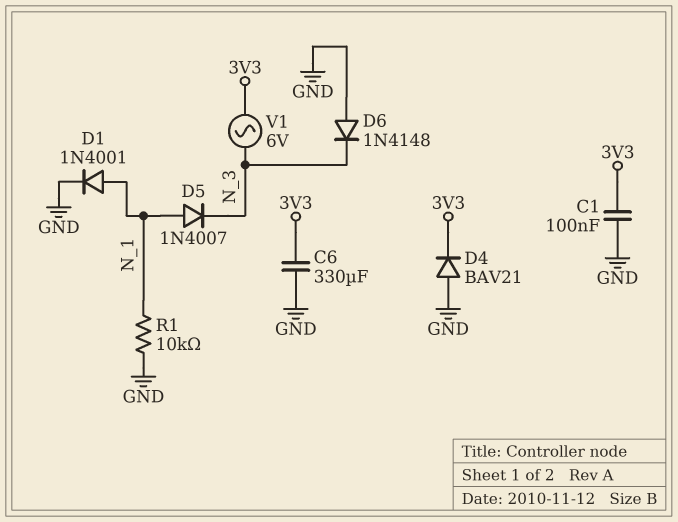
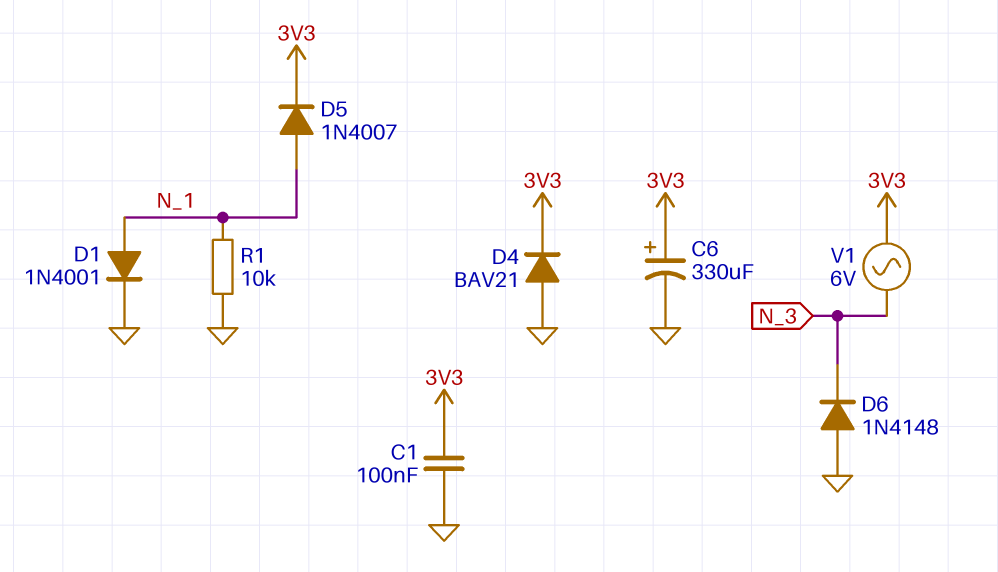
C6: 330uF (3V3, GND) -> 330uF (plus 3V3, minus GND)
D5: diode 1N4007 (A N_1, K N_3) -> diode 1N4007 (A N_1, K 3V3)

